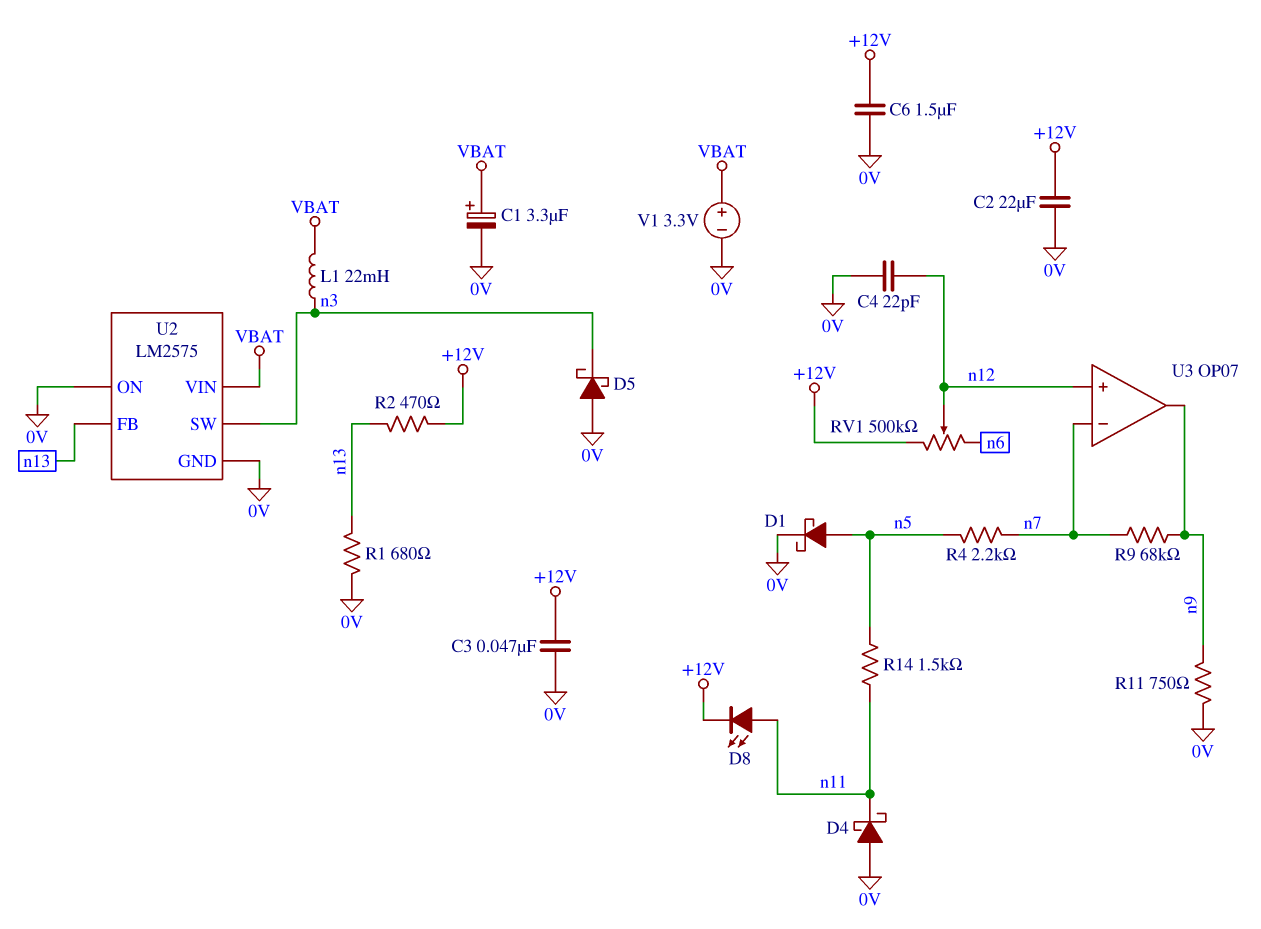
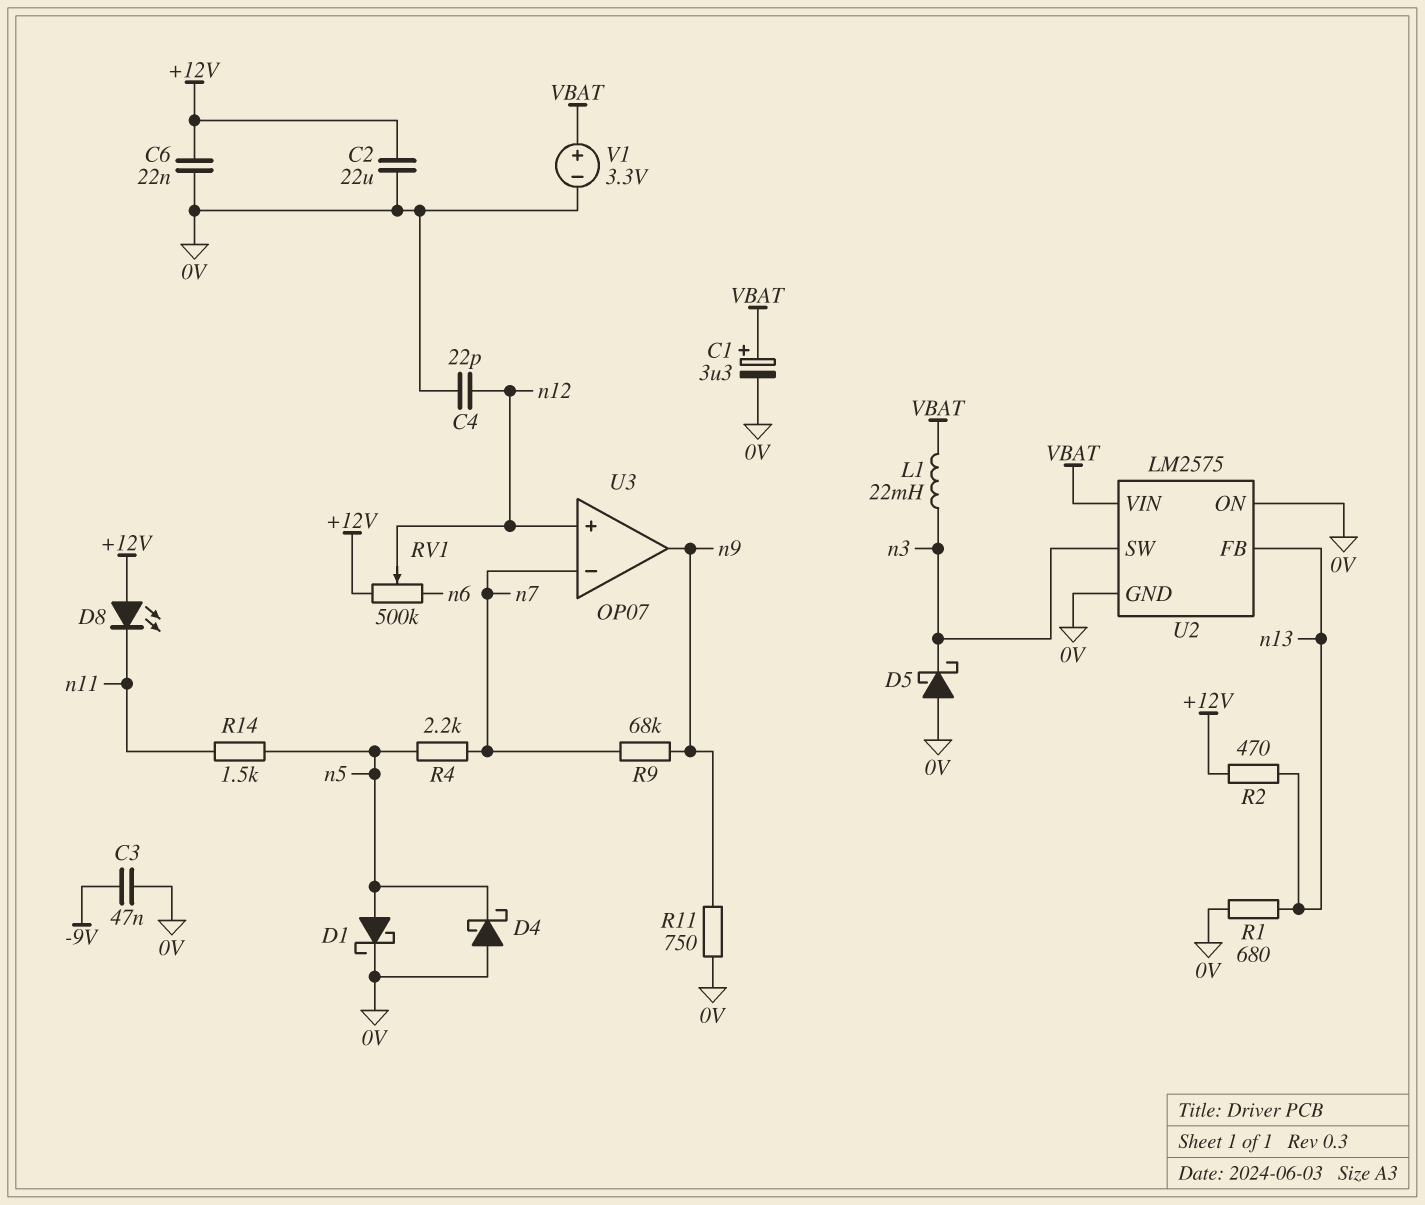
C3: 47nF (+12V, 0V) -> 47nF (-9V, 0V)
C6: 1.5uF (+12V, 0V) -> 22nF (+12V, 0V)
D4: schottky (A 0V, K n11) -> schottky (A 0V, K n5)
D8: LED (A n11, K +12V) -> LED (A +12V, K n11)

